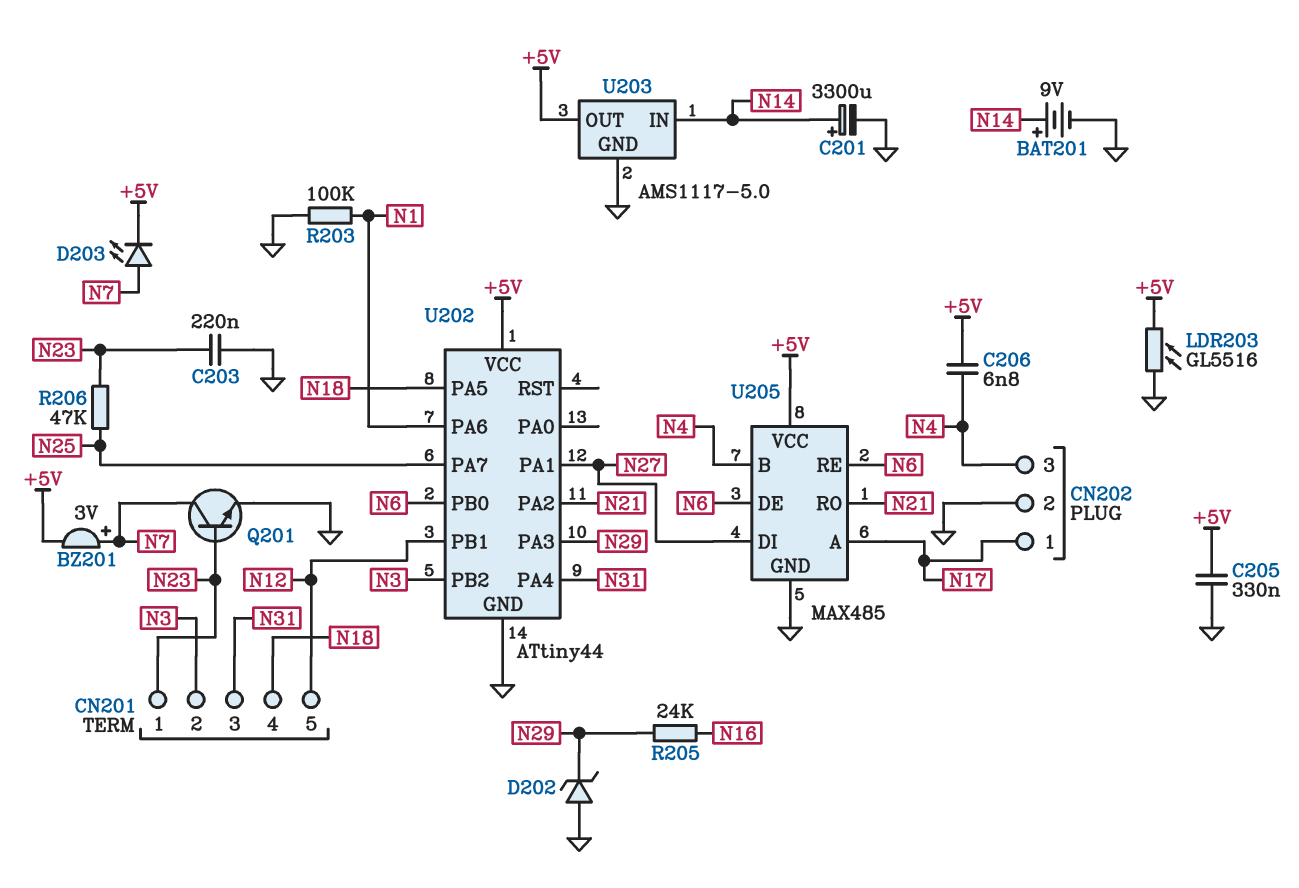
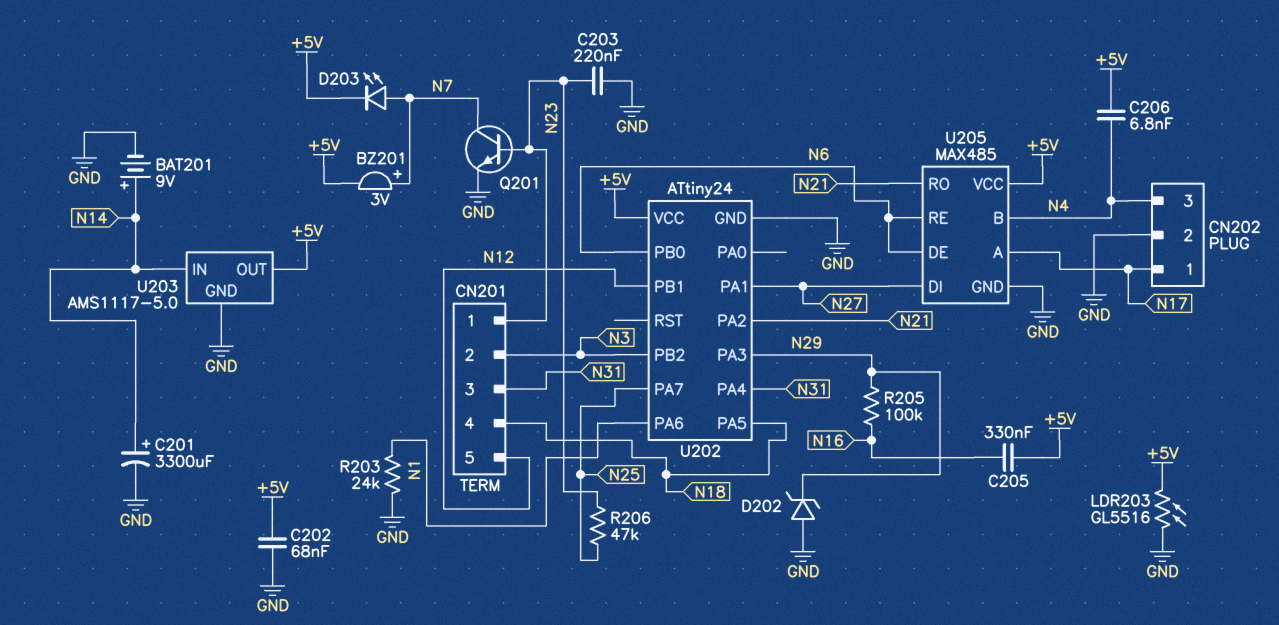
C202: none -> 68nF (+5V, GND)
C205: 330nF (+5V, GND) -> 330nF (+5V, N16)
R203: 100k (GND, N1) -> 24k (GND, N1)
R205: 24k (N16, N29) -> 100k (N16, N29)
U202: ATtiny44 -> ATtiny24

